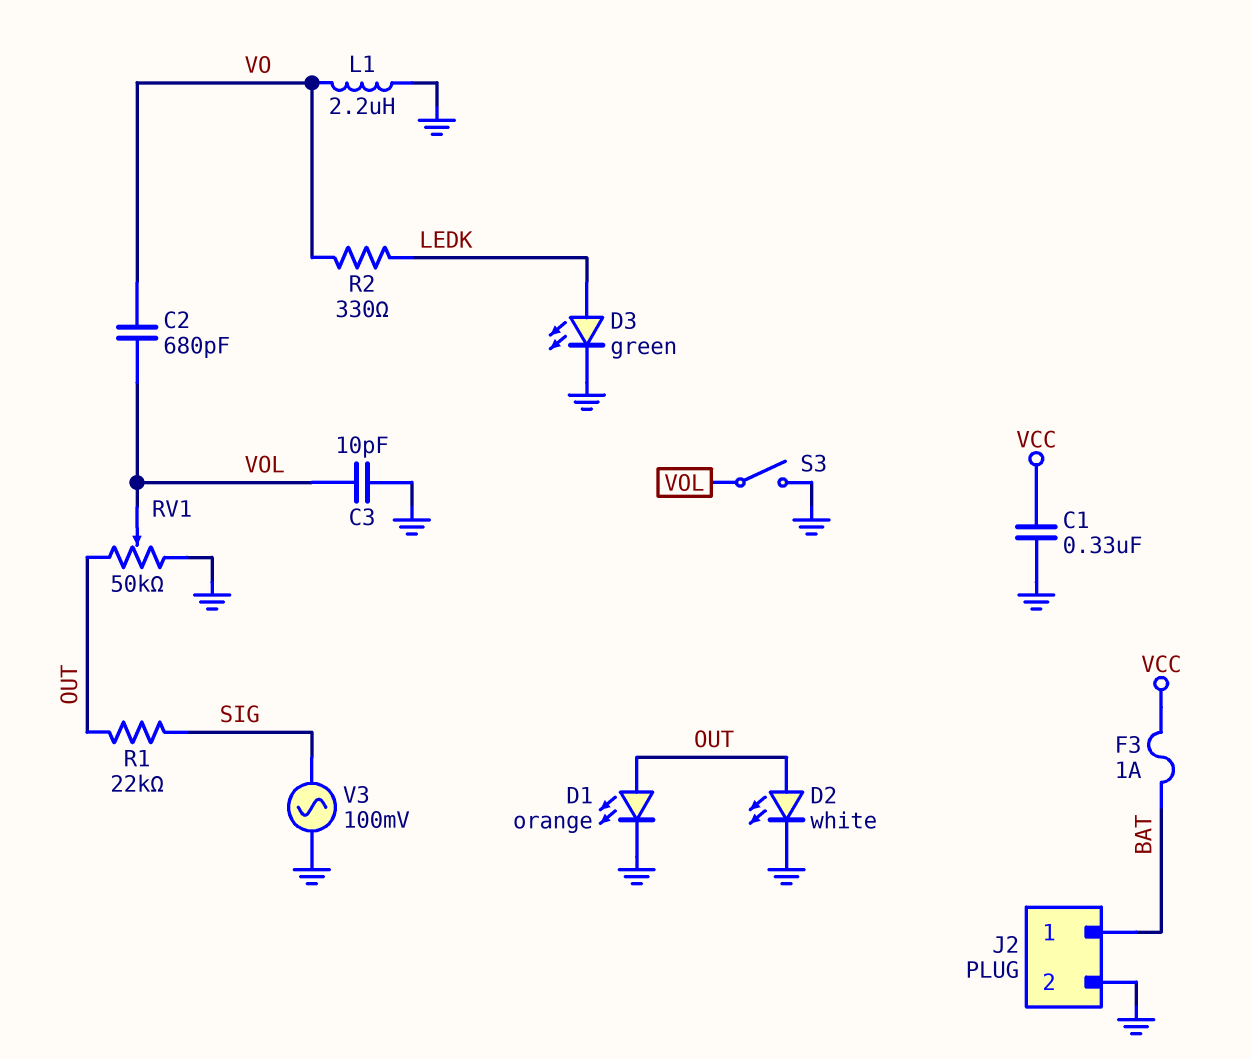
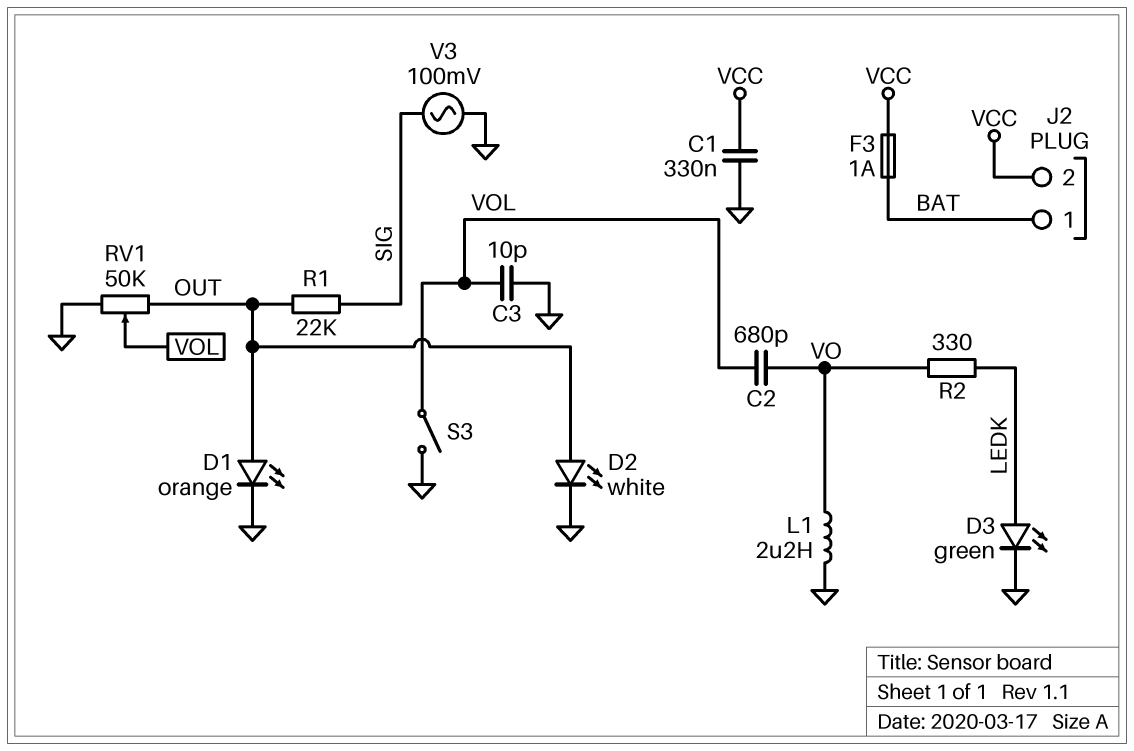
J2 pin 2: GND -> VCC

